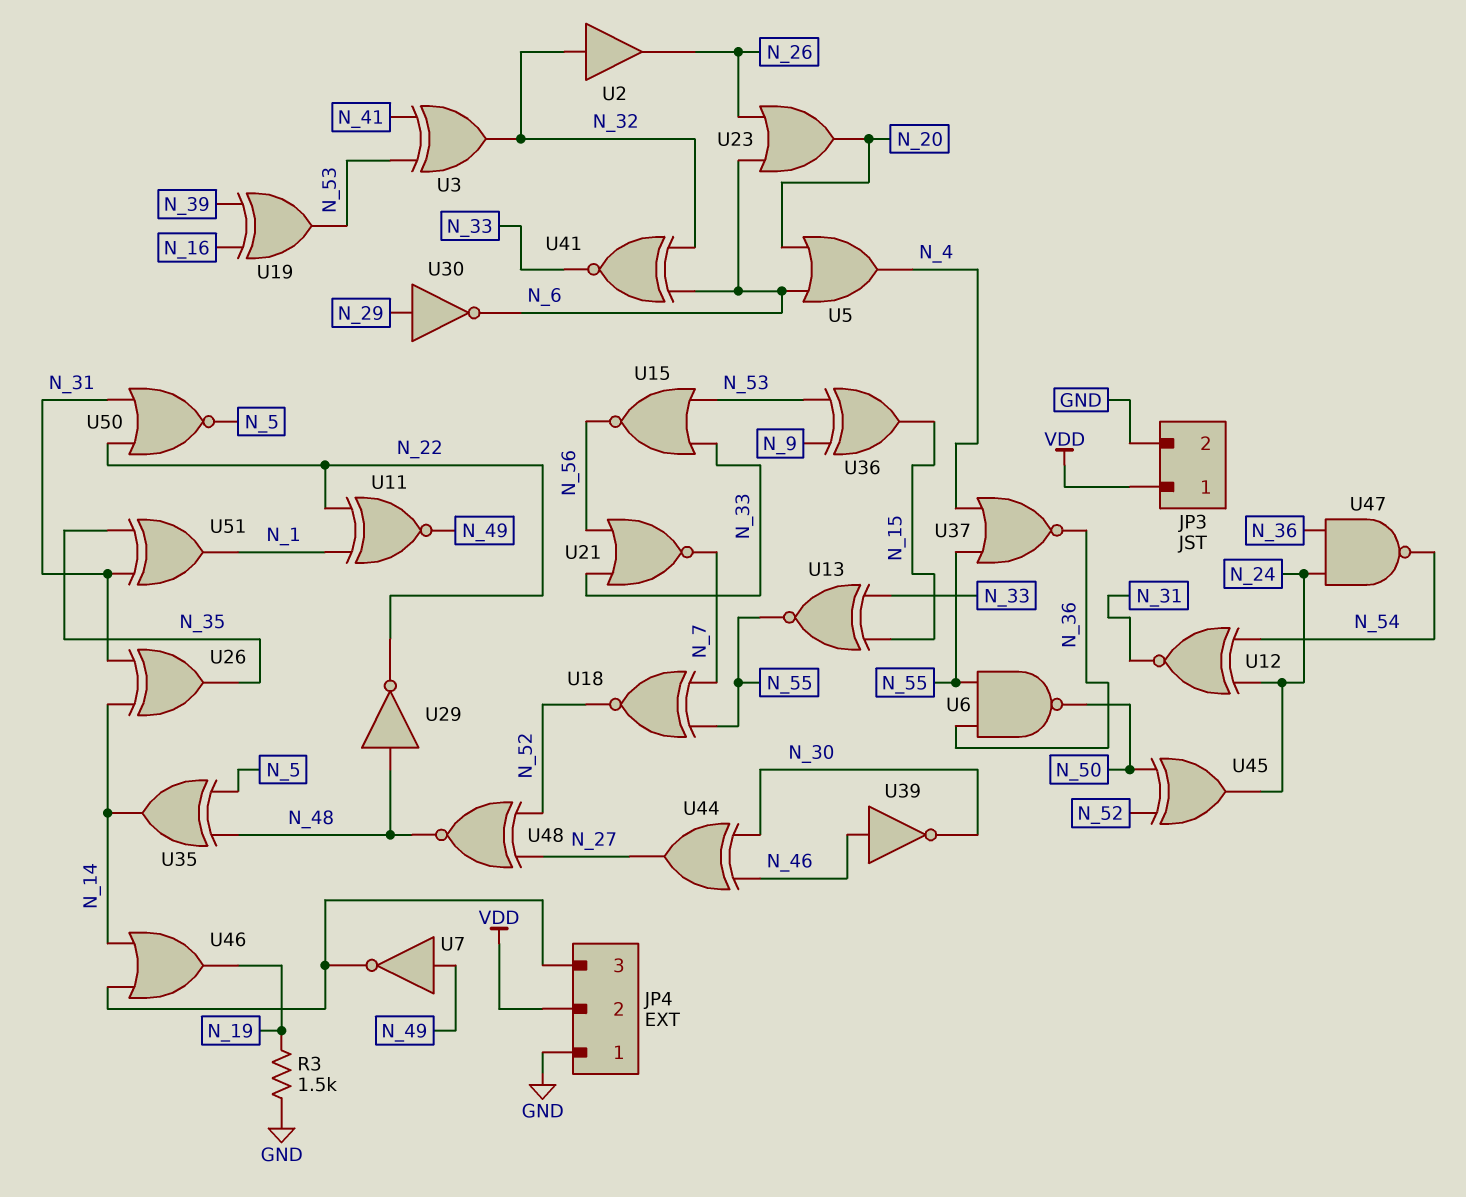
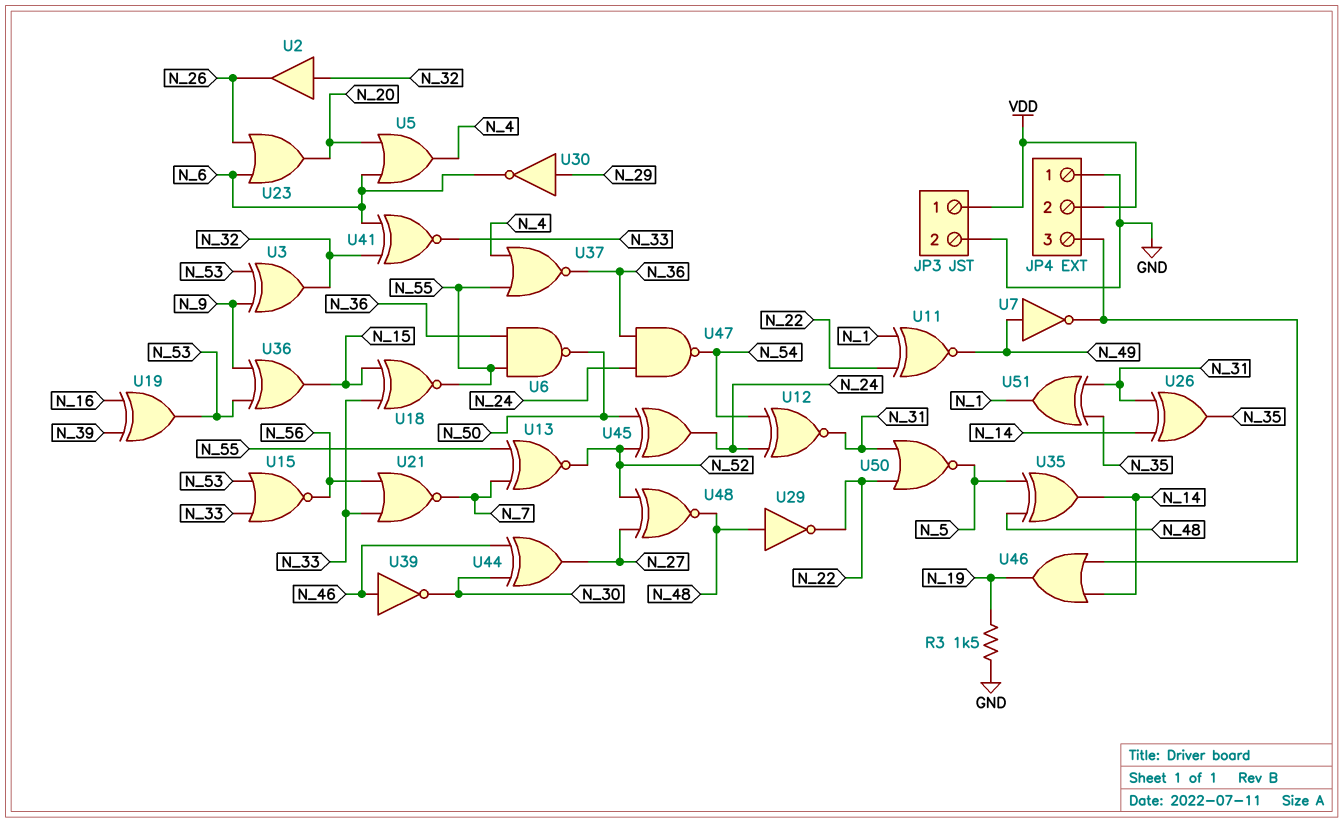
U3: XOR (in N_41, in N_53, out N_32) -> XOR (in N_9, in N_53, out N_32)
U13: XNOR (in N_15, in N_33, out N_55) -> XNOR (in N_7, in N_55, out N_52)
U18: XNOR (in N_7, in N_55, out N_52) -> XNOR (in N_15, in N_33, out N_55)

